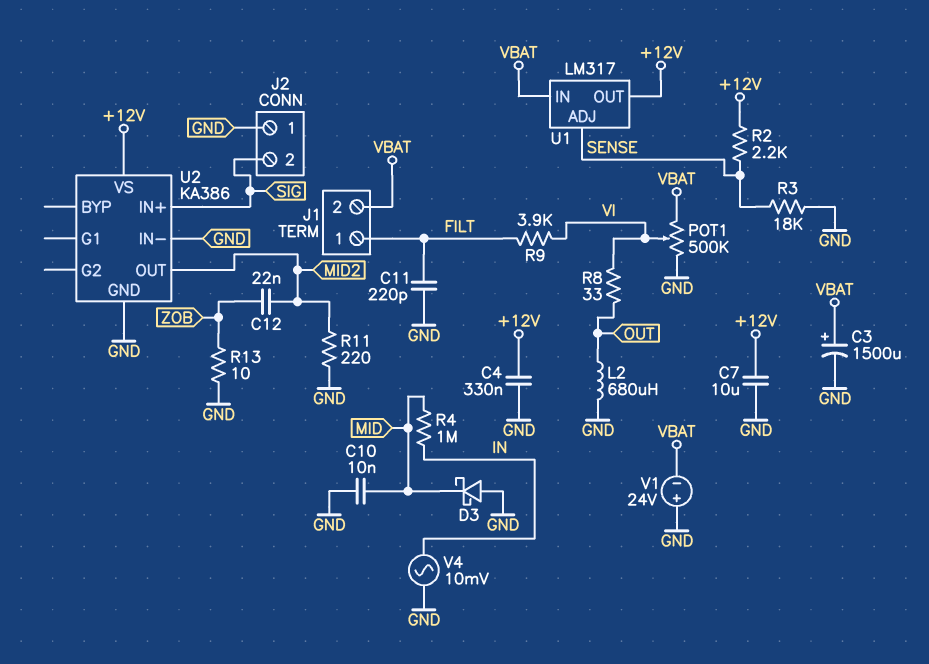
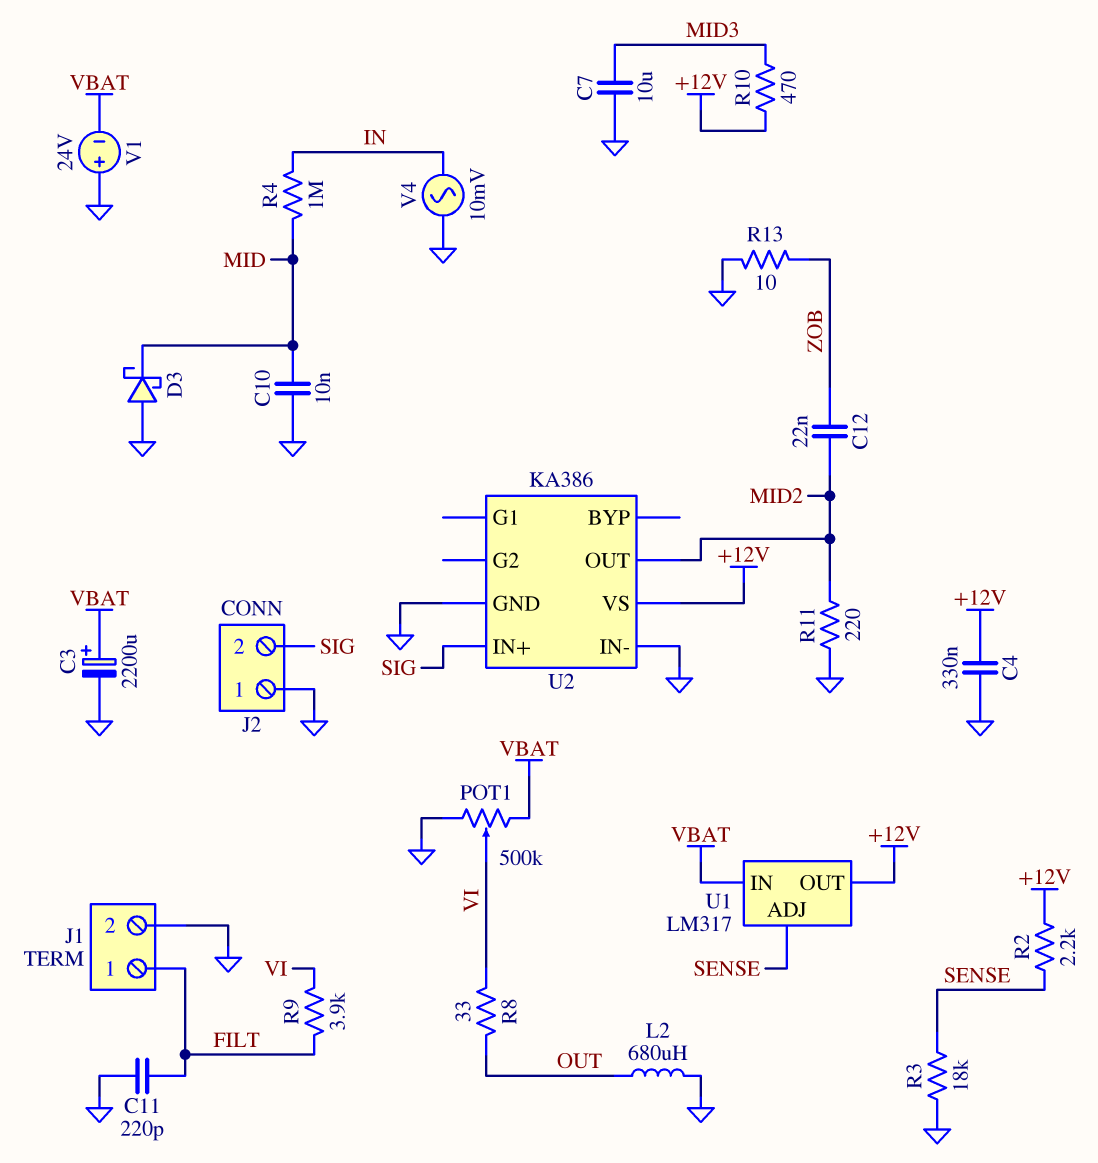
C3: 1500uF (plus VBAT, minus GND) -> 2200uF (plus VBAT, minus GND)
C7: 10uF (+12V, GND) -> 10uF (GND, MID3)
J1 pin 2: VBAT -> GND
R10: none -> 470 (+12V, MID3)

